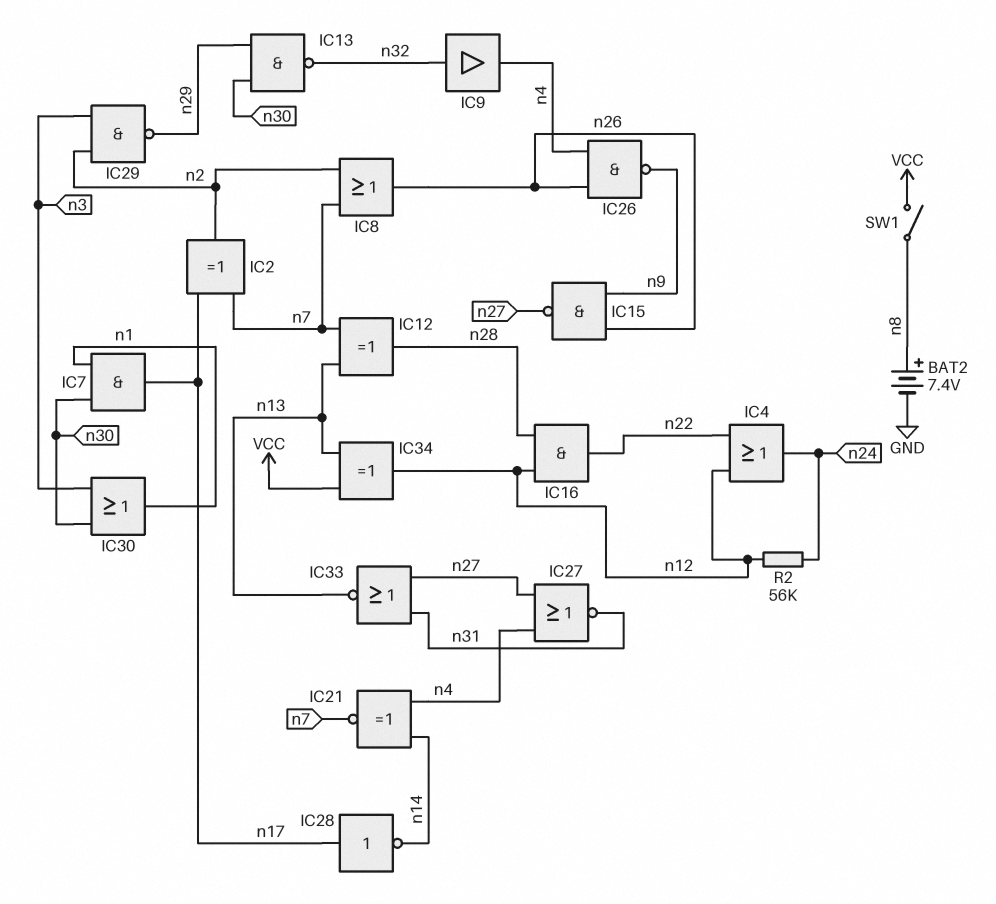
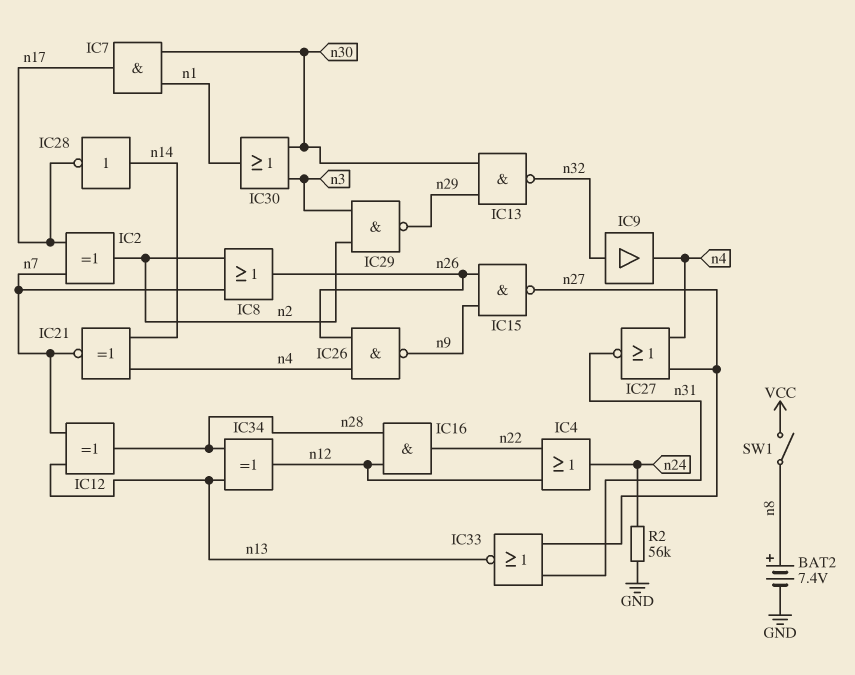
IC28: NOT (in n17, out n14) -> NOT (in n14, out n17)
IC34: XOR (in VCC, in n13, out n12) -> XOR (in n13, in n28, out n12)
R2: 56k (n12, n24) -> 56k (GND, n24)

